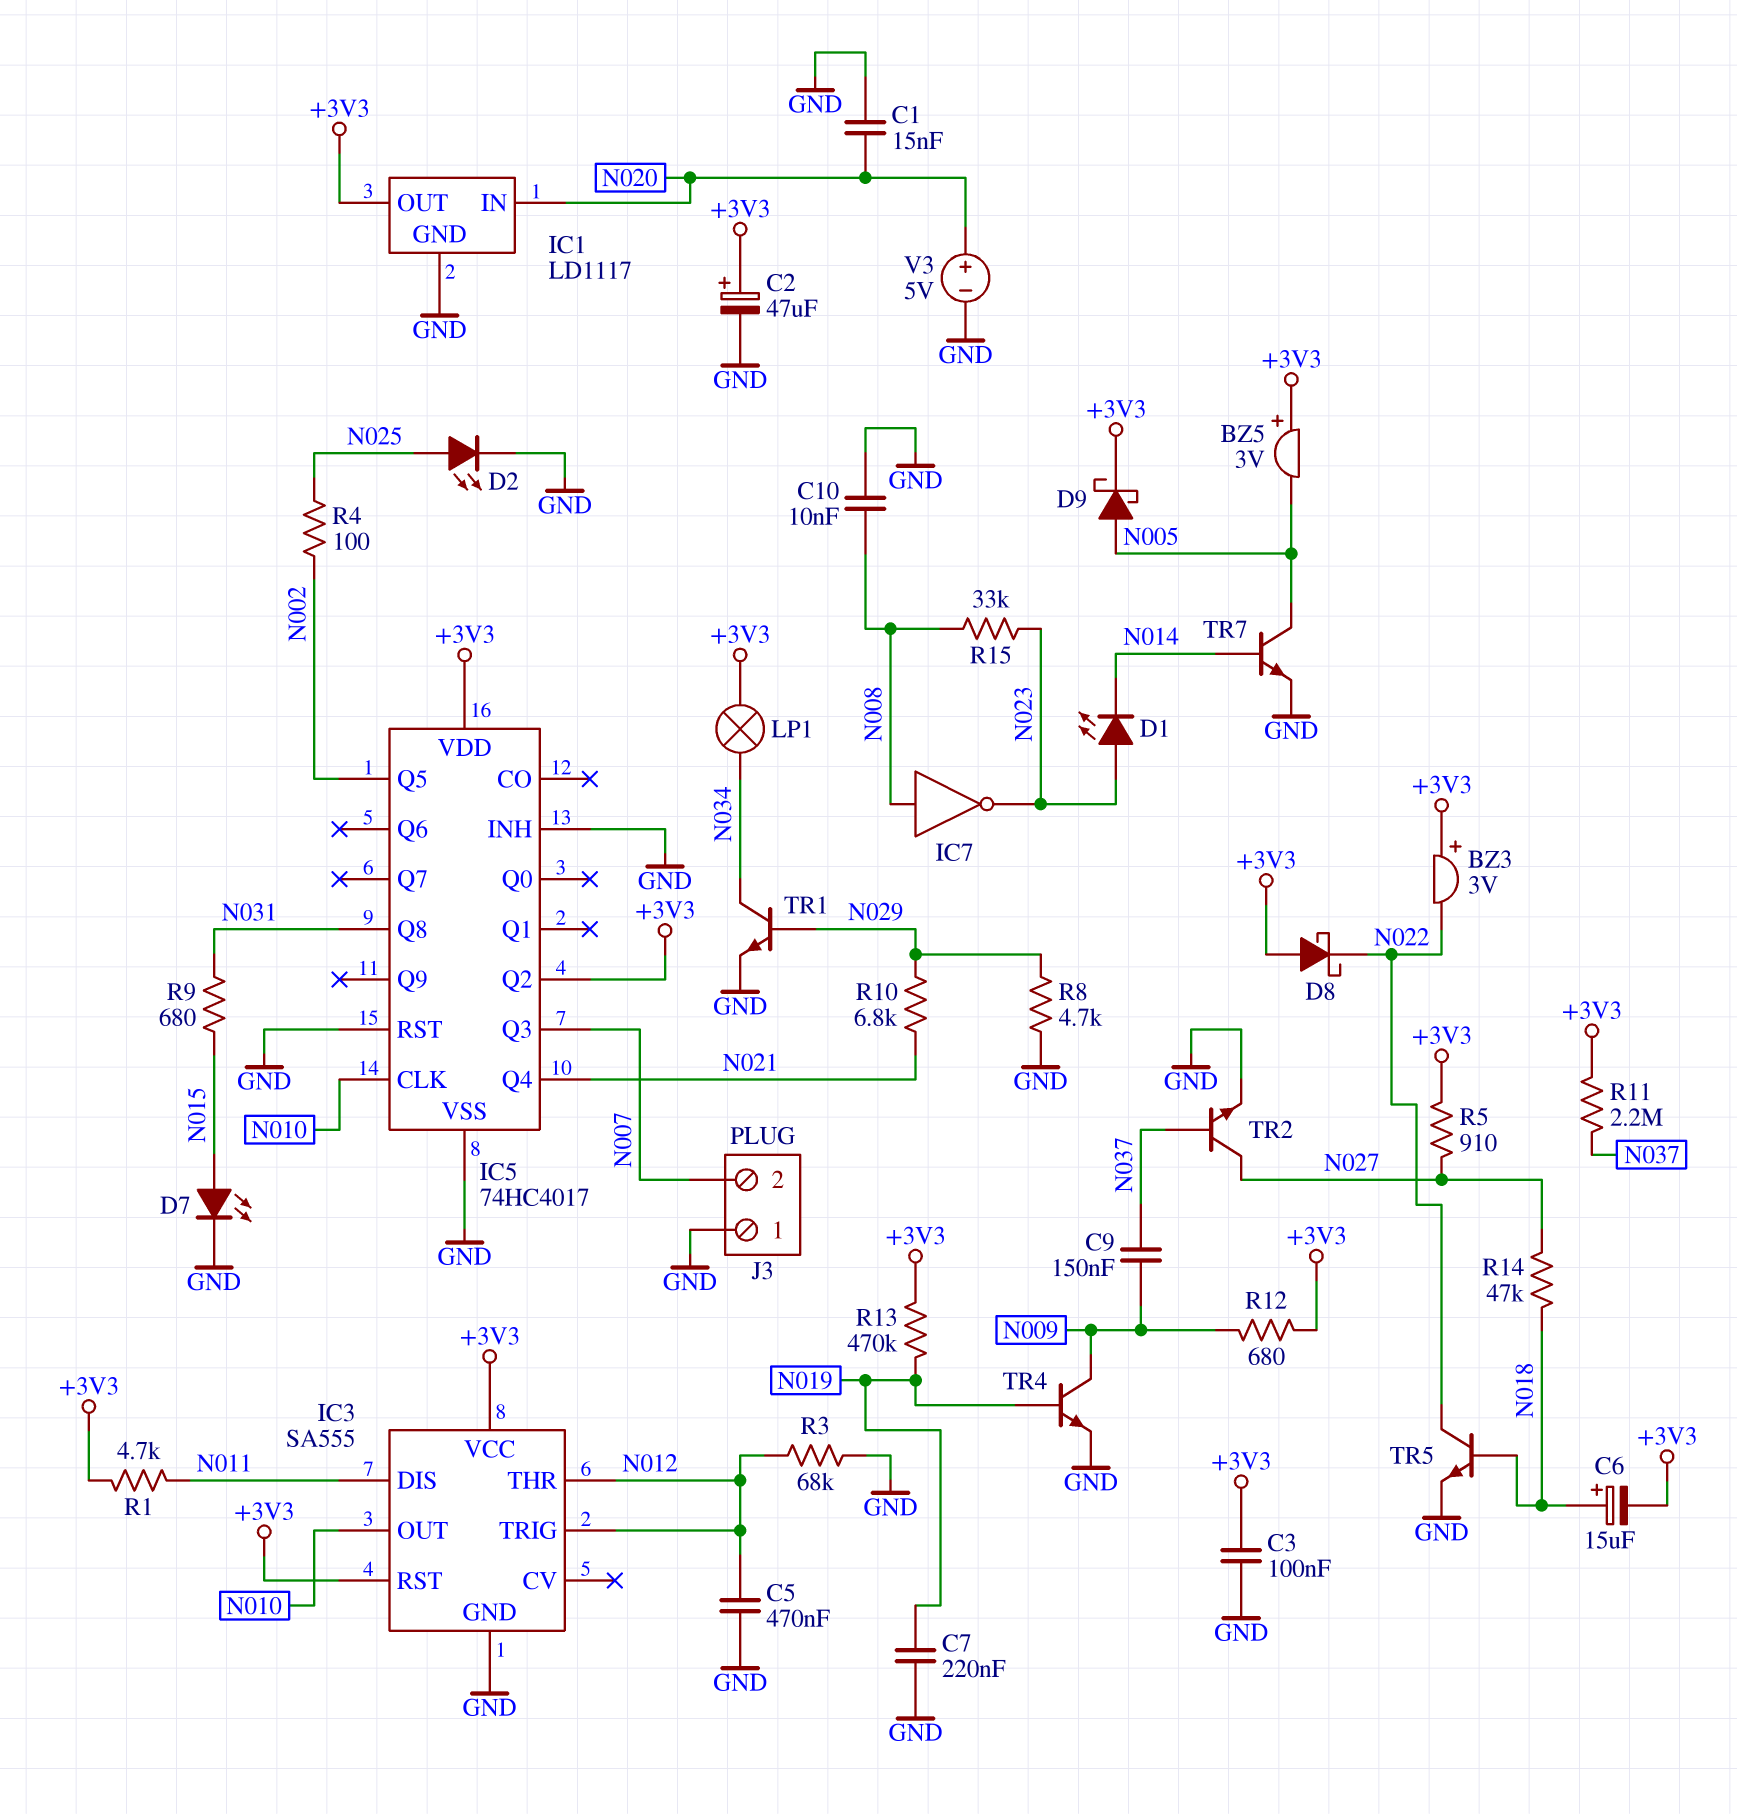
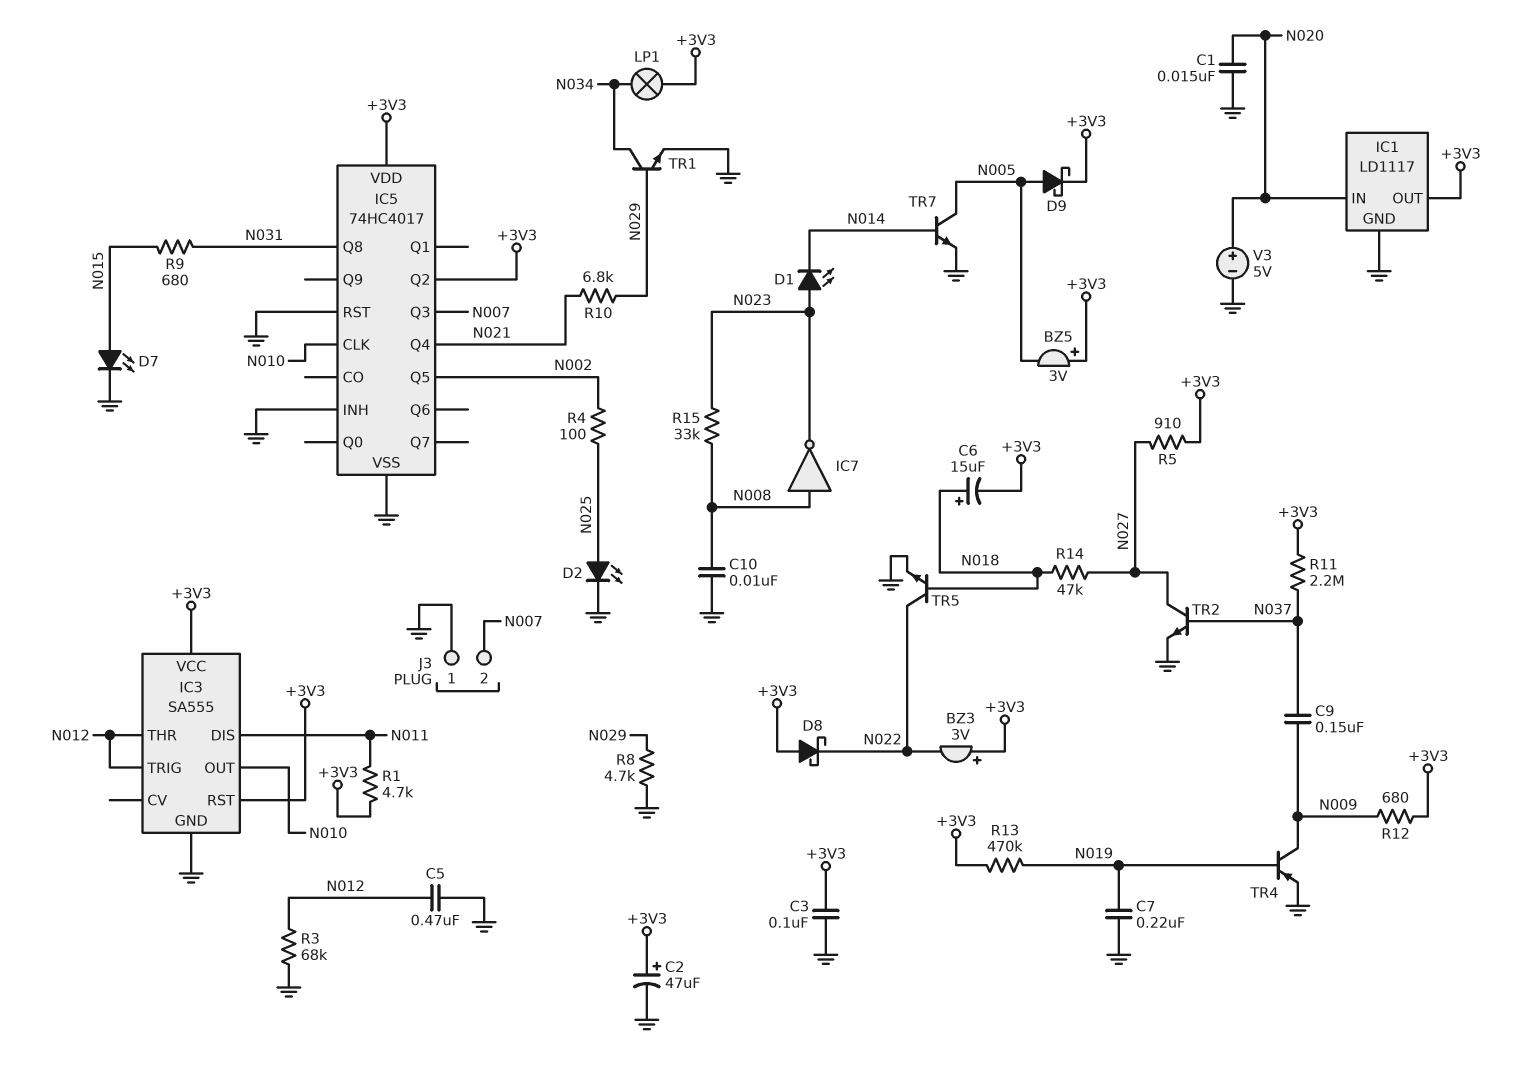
TR4: NPN (B N019, C N009, E GND) -> PNP (B N019, C N009, E GND)

